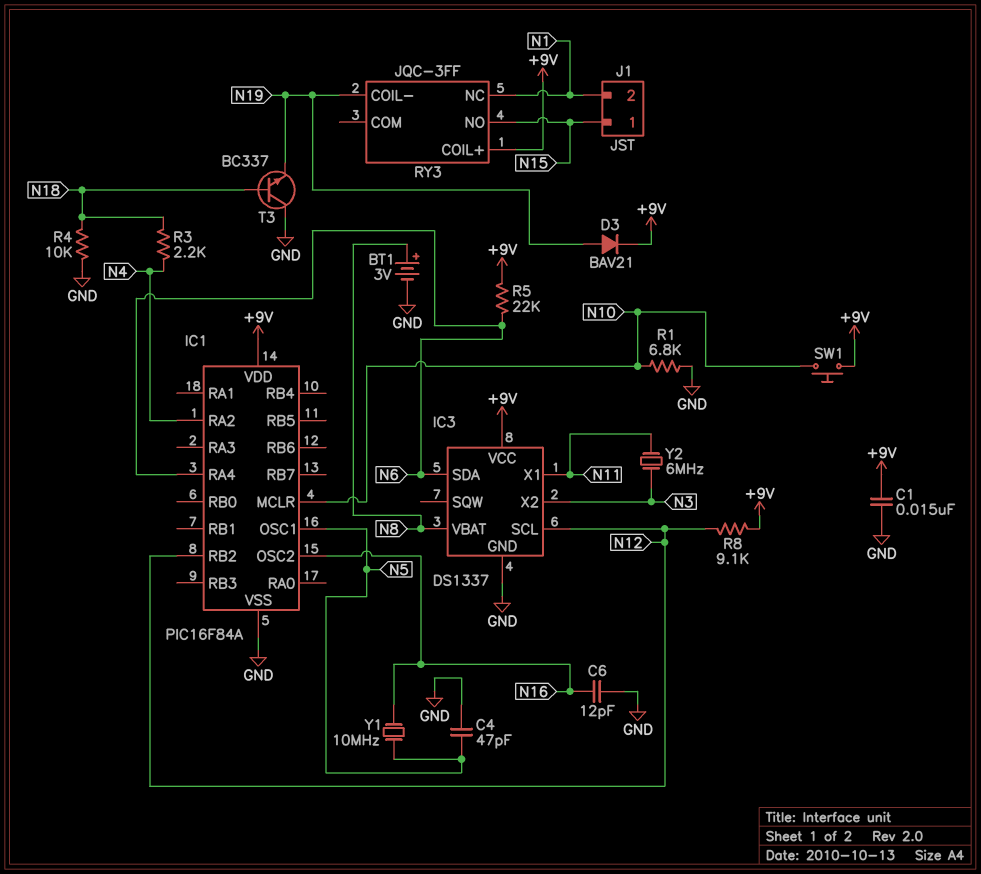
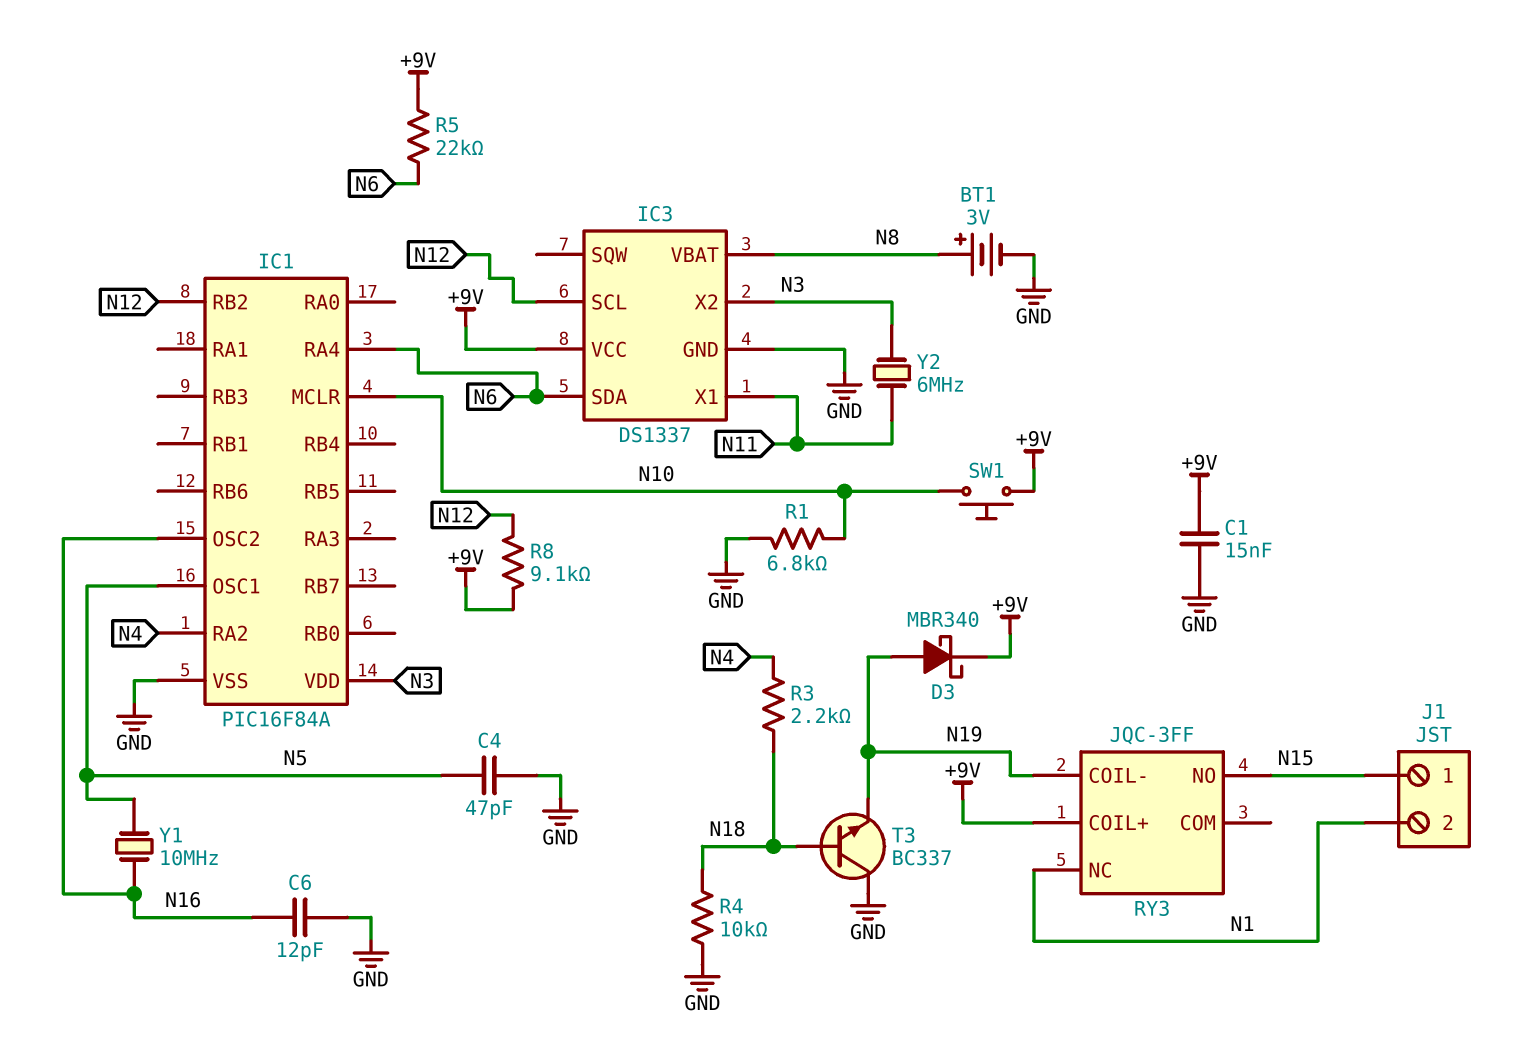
D3: diode BAV21 (A N19, K +9V) -> schottky MBR340 (A N19, K +9V)
IC1 pin VDD: +9V -> N3

